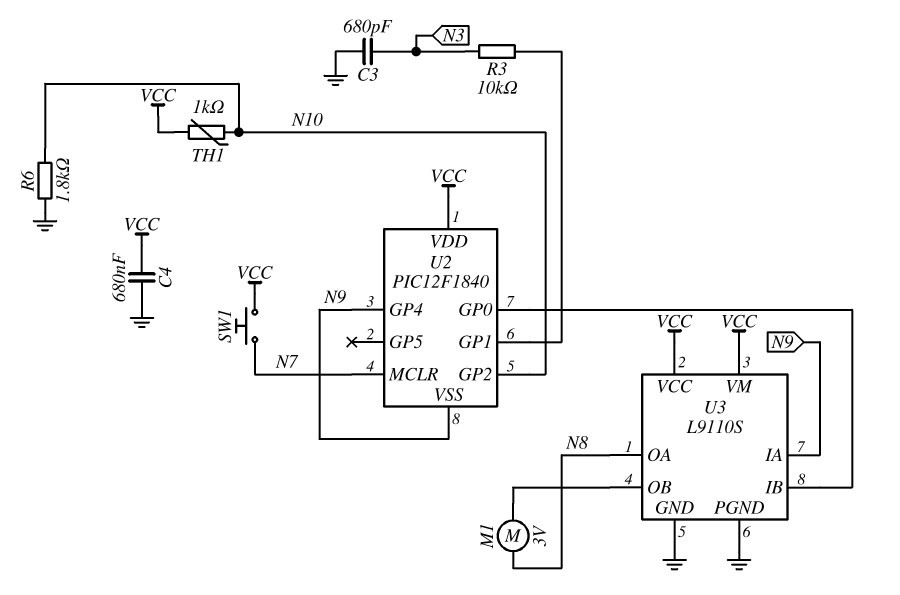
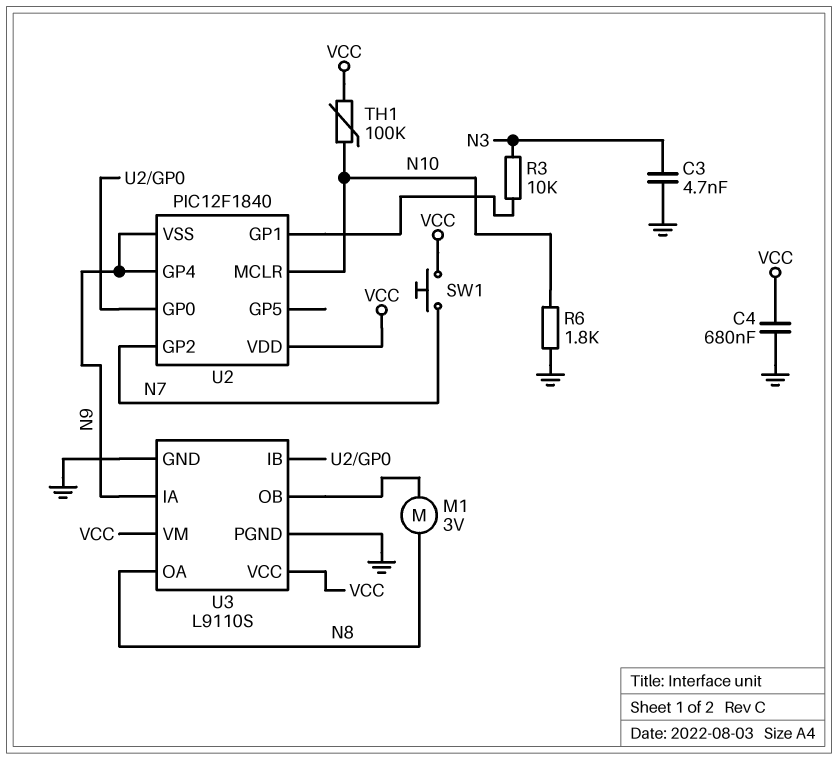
C3: 680pF (GND, N3) -> 4.7nF (GND, N3)
TH1: 1k (N10, VCC) -> 100k (N10, VCC)
U2 pin GP2: N10 -> N7
U2 pin MCLR: N7 -> N10

